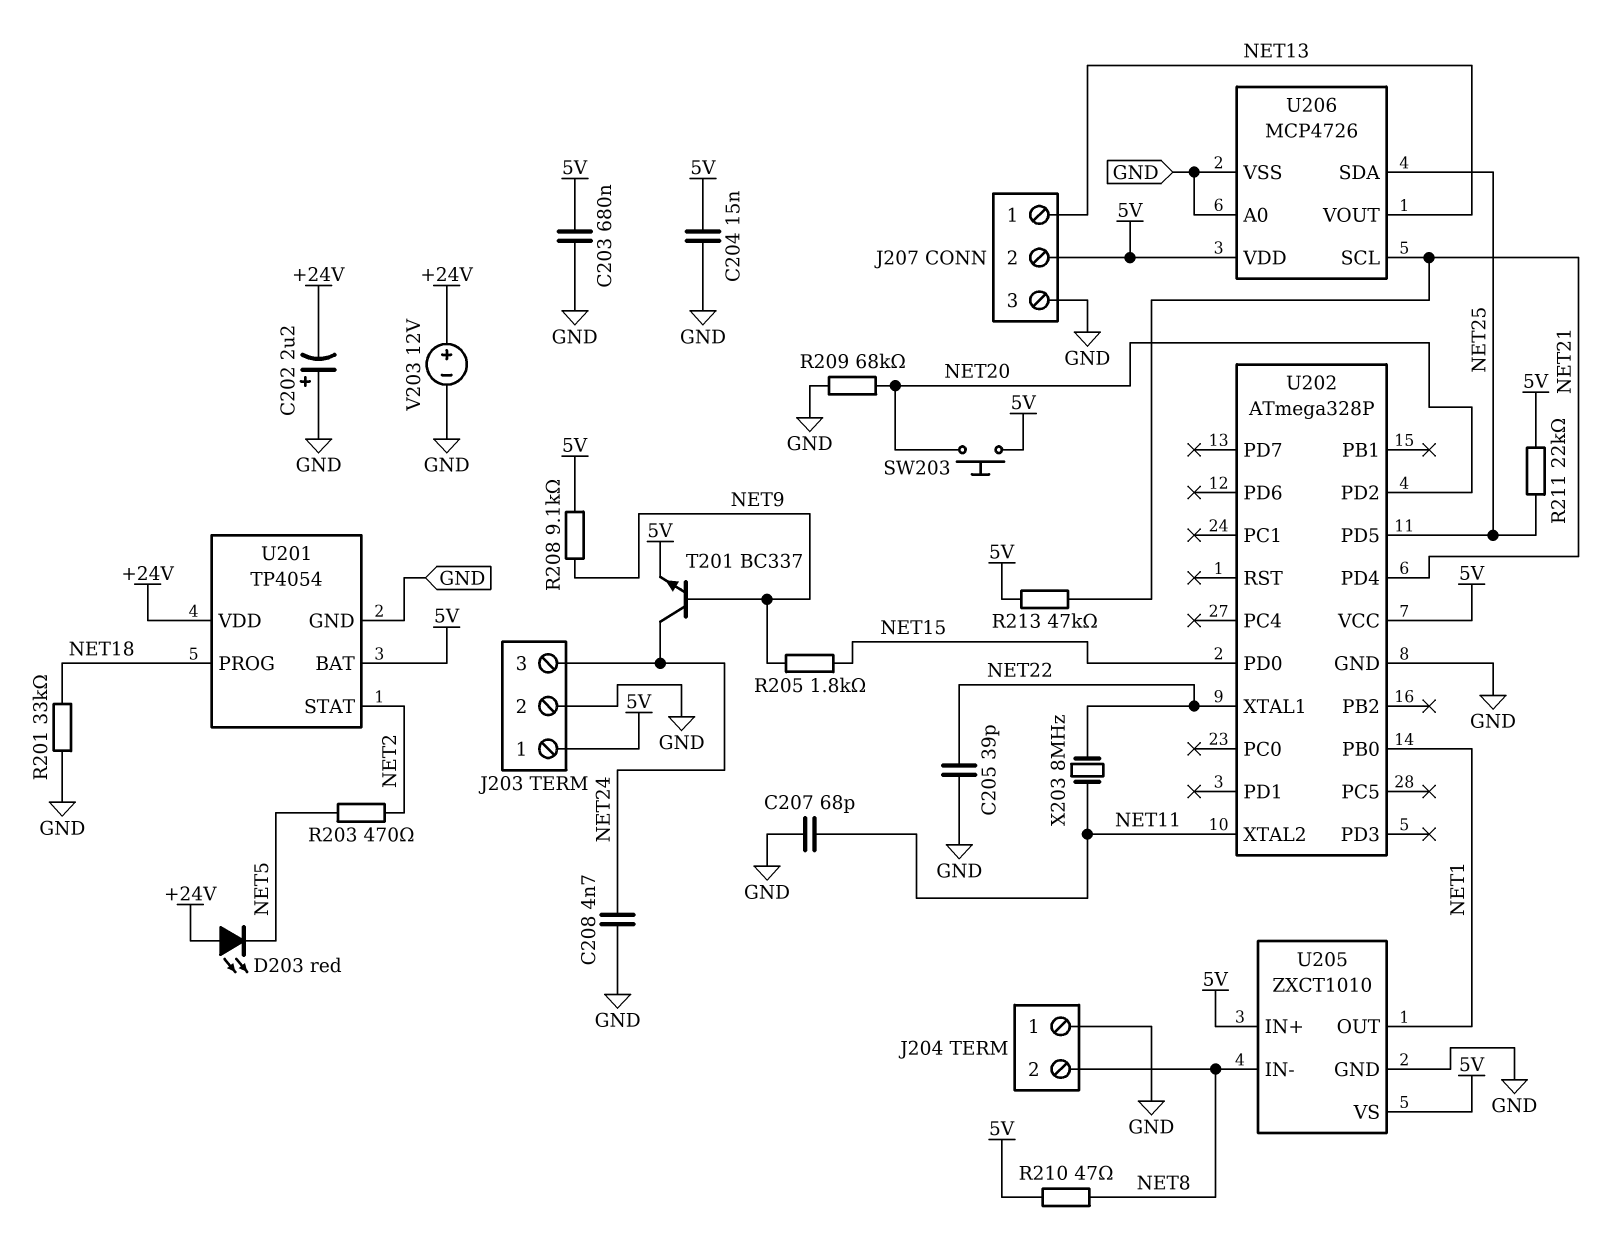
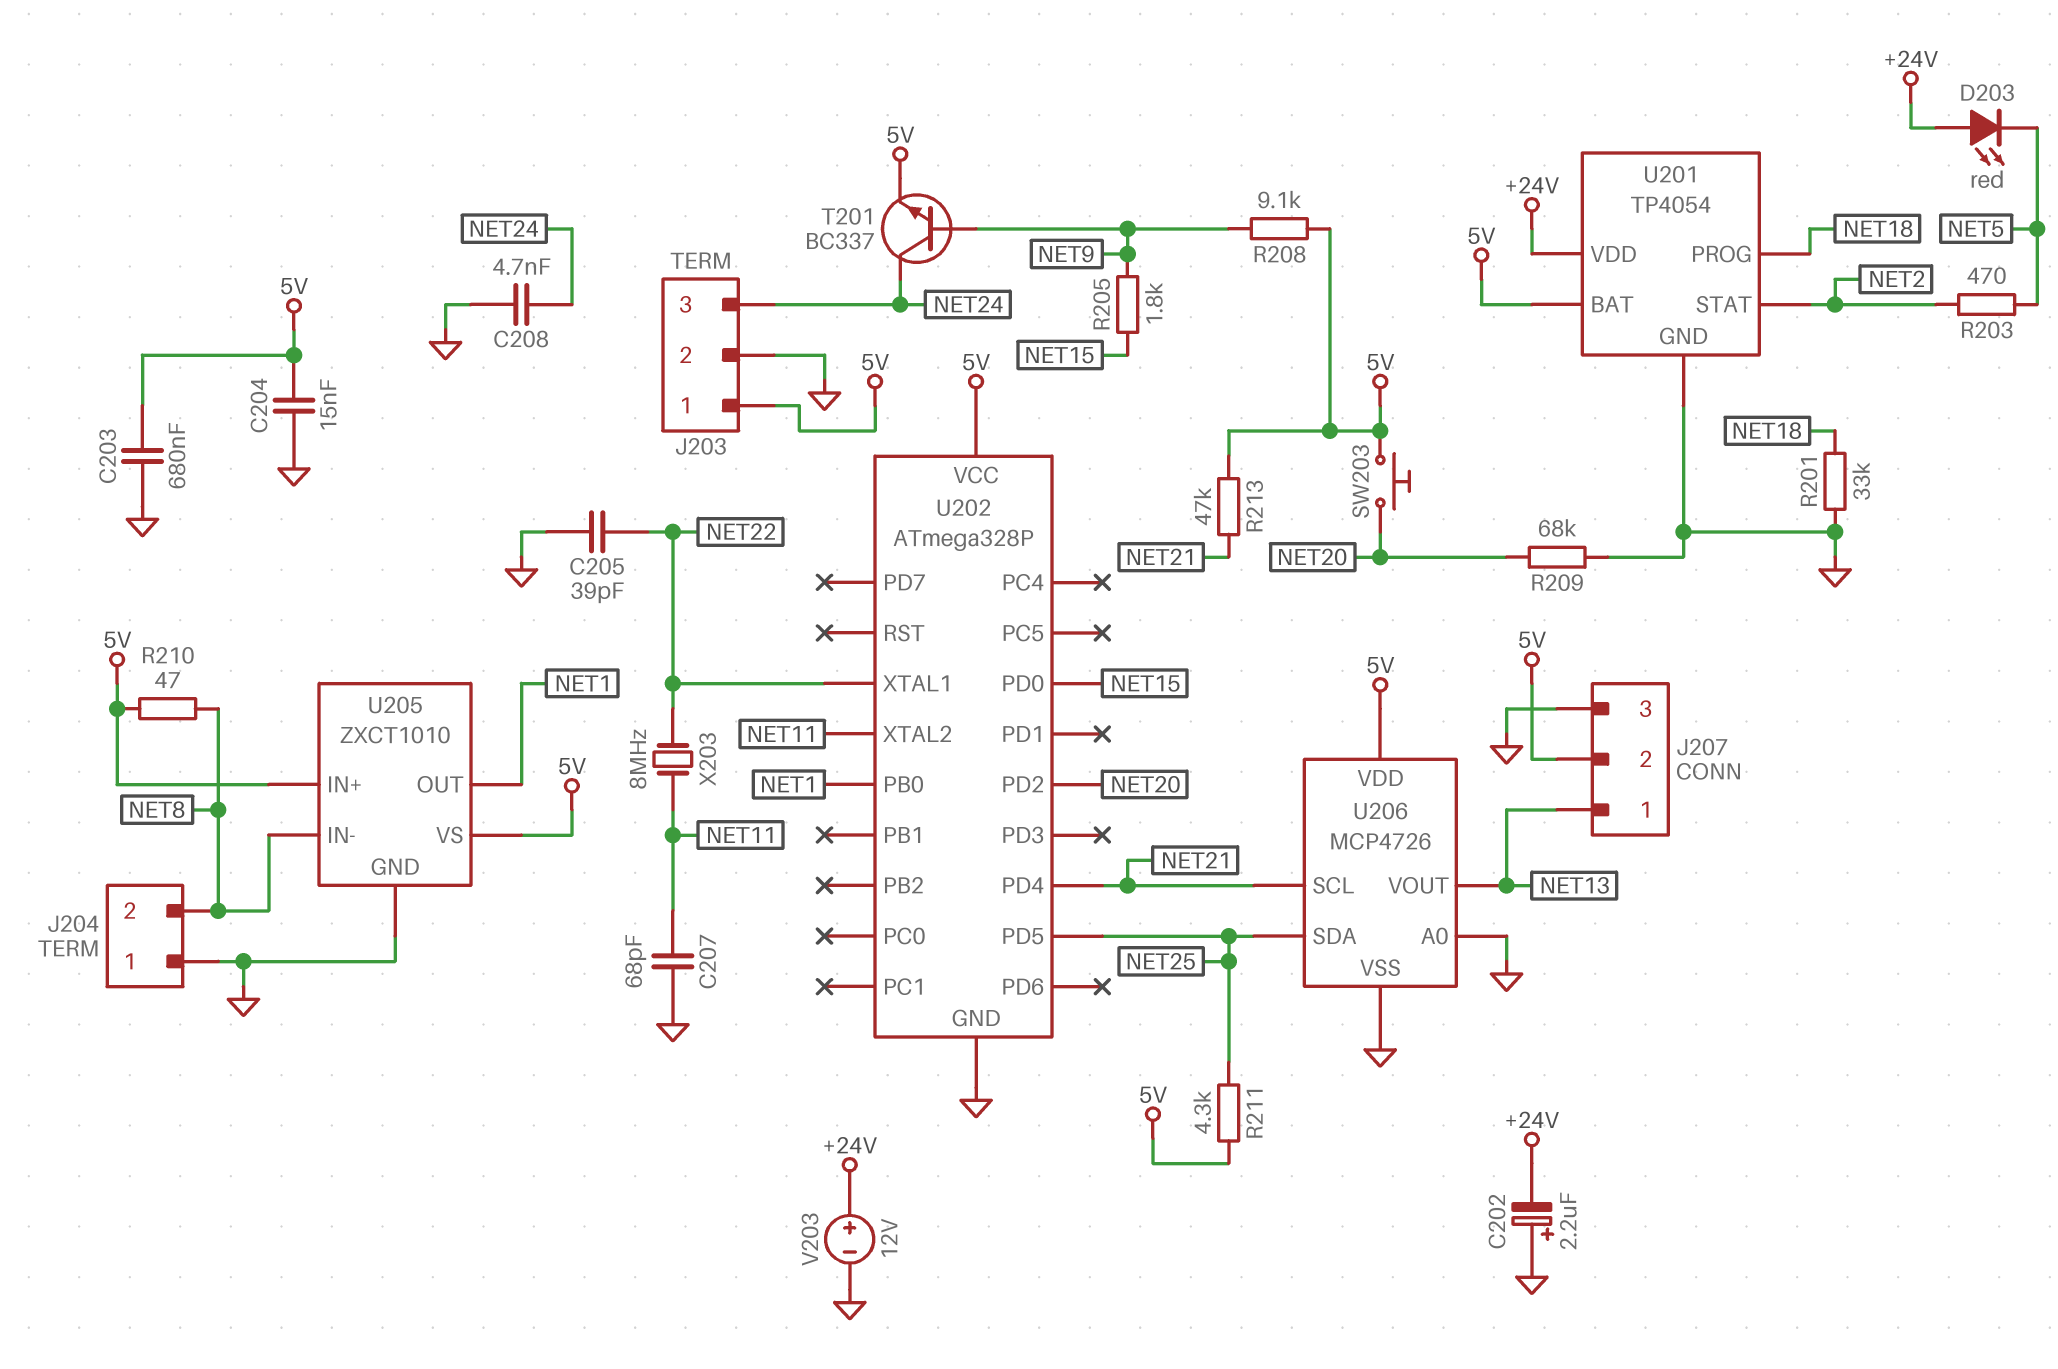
R211: 22k (5V, NET25) -> 4.3k (5V, NET25)

